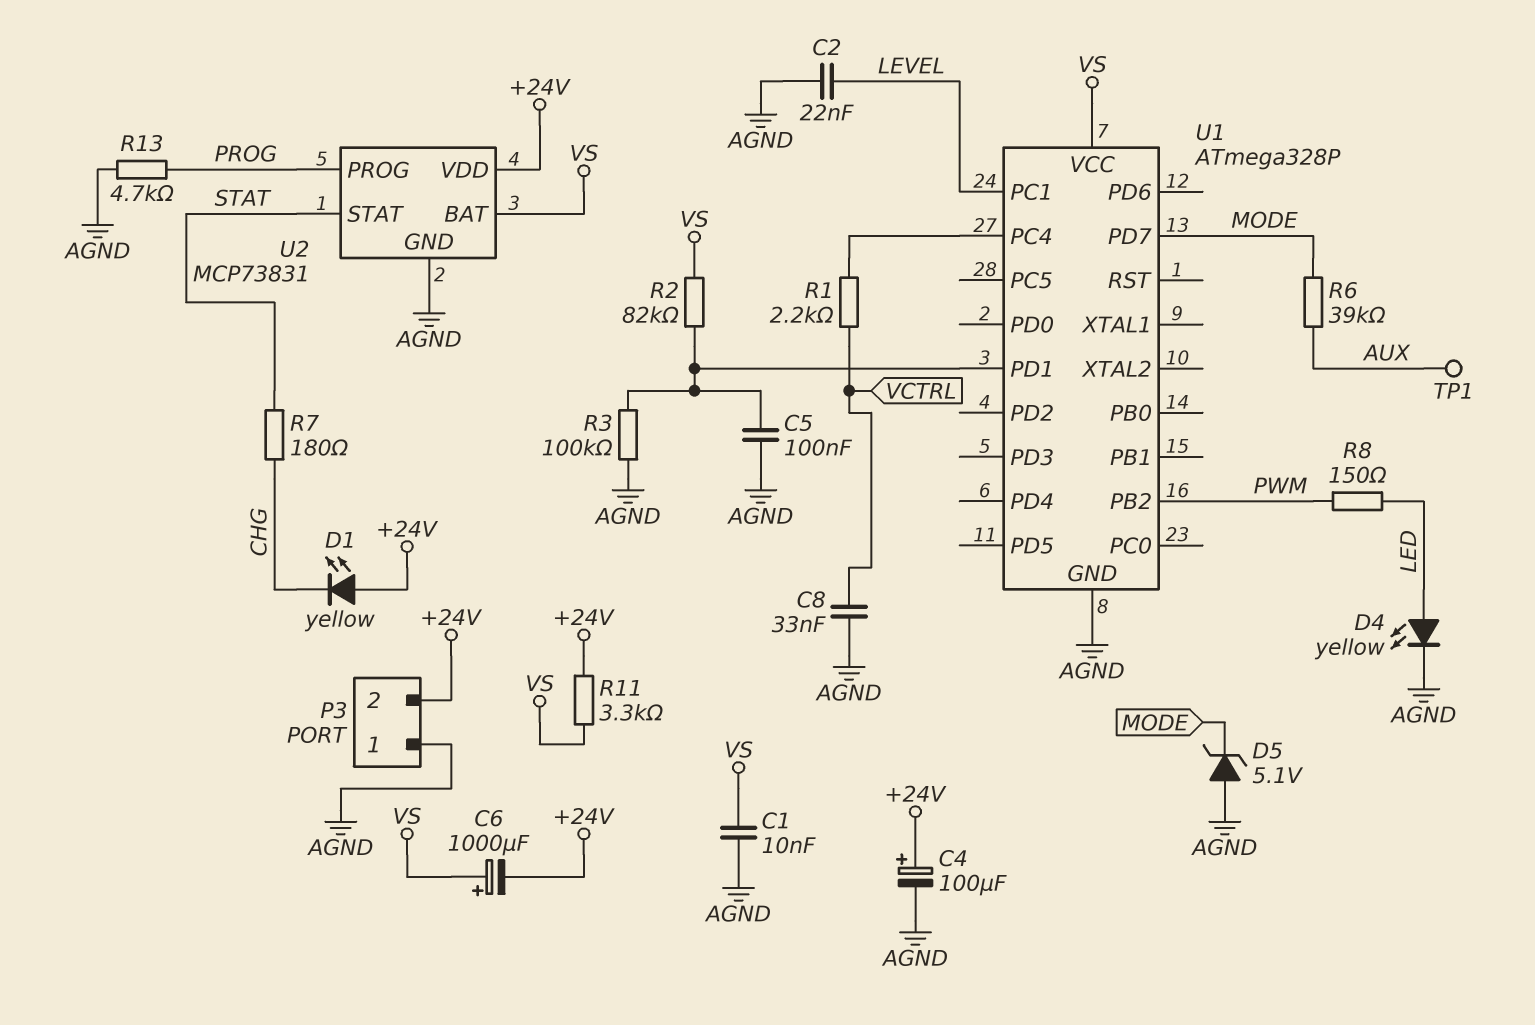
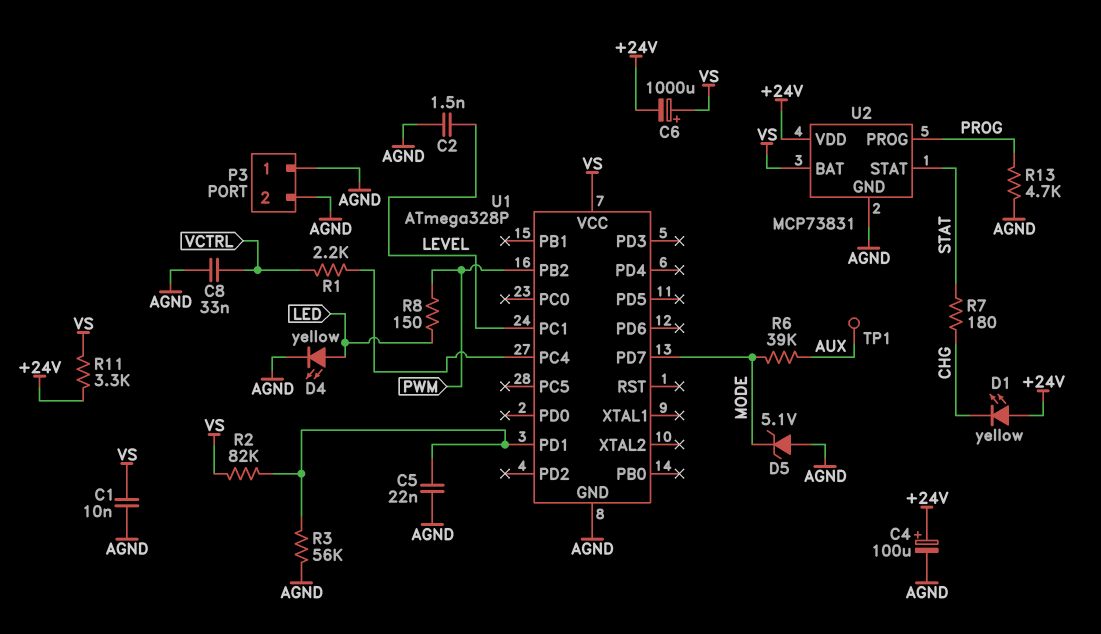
C2: 22nF (AGND, LEVEL) -> 1.5nF (AGND, LEVEL)
C5: 100nF (AGND, U1/PD1) -> 22nF (AGND, U1/PD1)
P3 pin 2: +24V -> AGND
R3: 100k (AGND, U1/PD1) -> 56k (AGND, U1/PD1)

